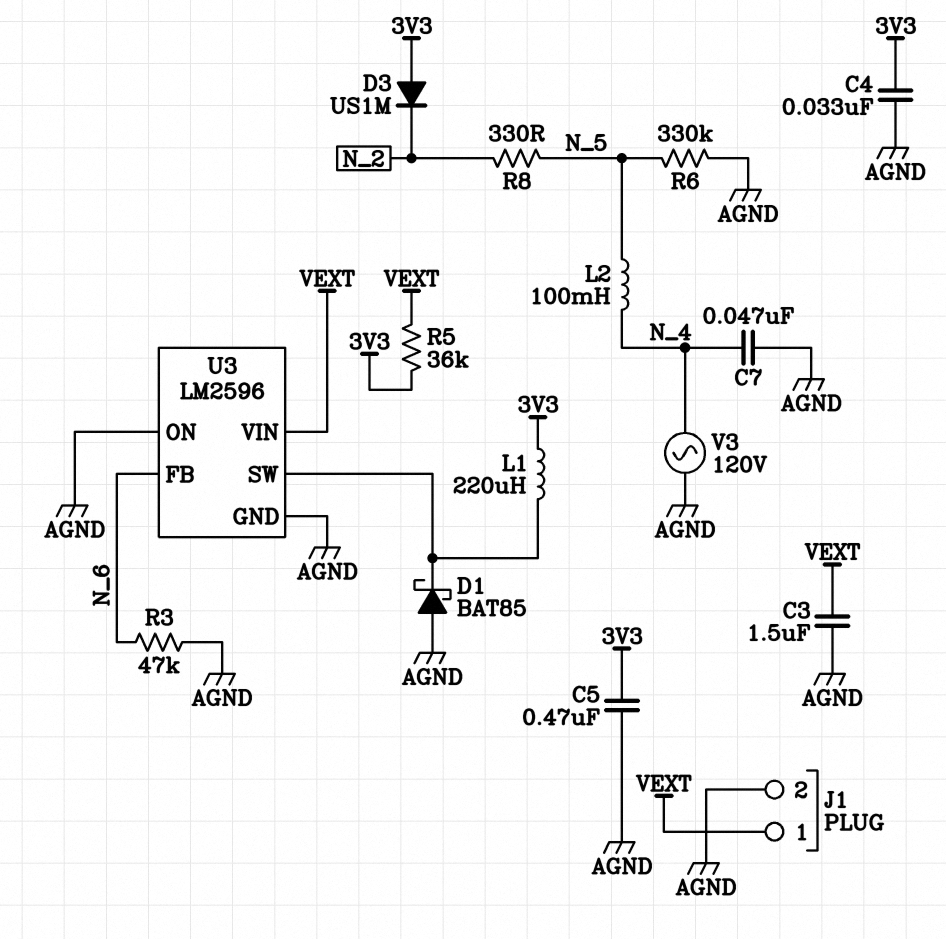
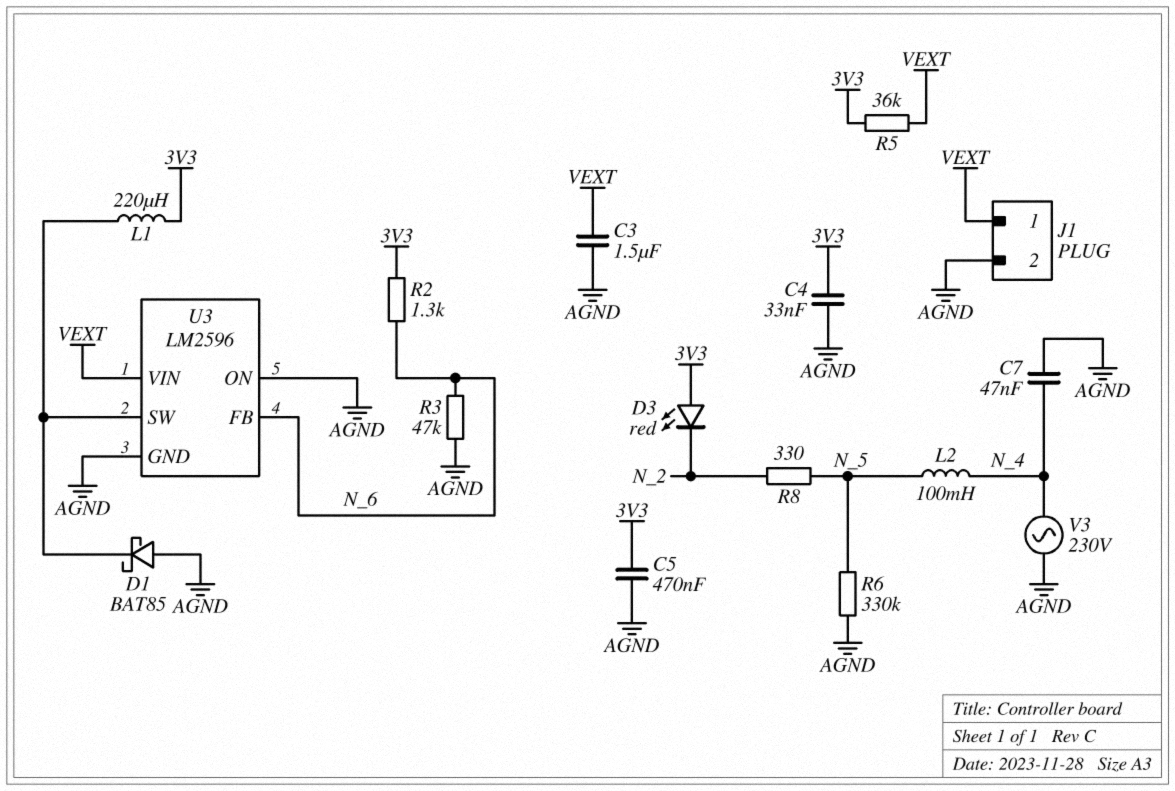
D3: diode US1M (A 3V3, K N_2) -> LED red (A 3V3, K N_2)
R2: none -> 1.3k (3V3, N_6)
V3: AC 120V (AGND, N_4) -> AC 230V (AGND, N_4)

